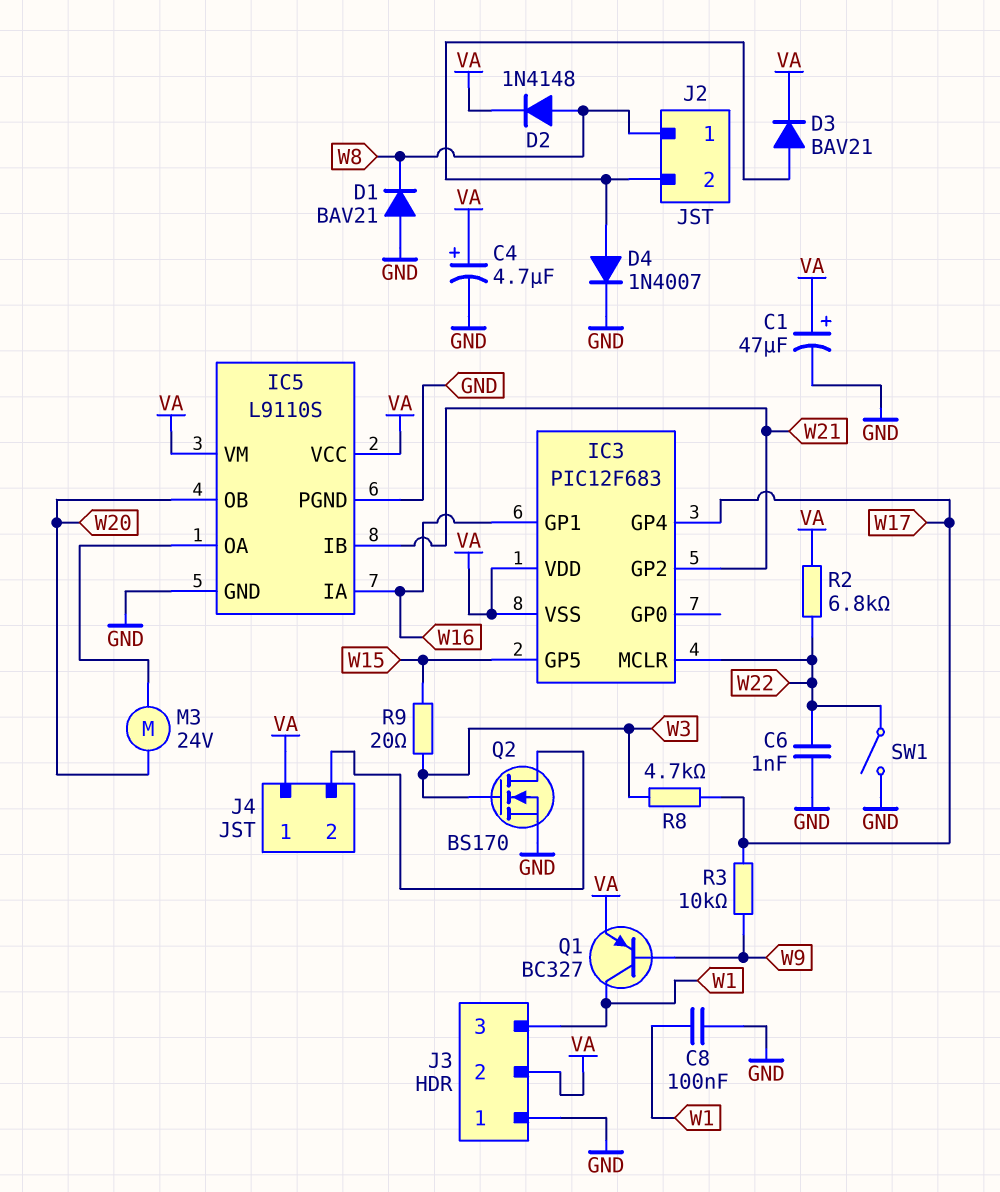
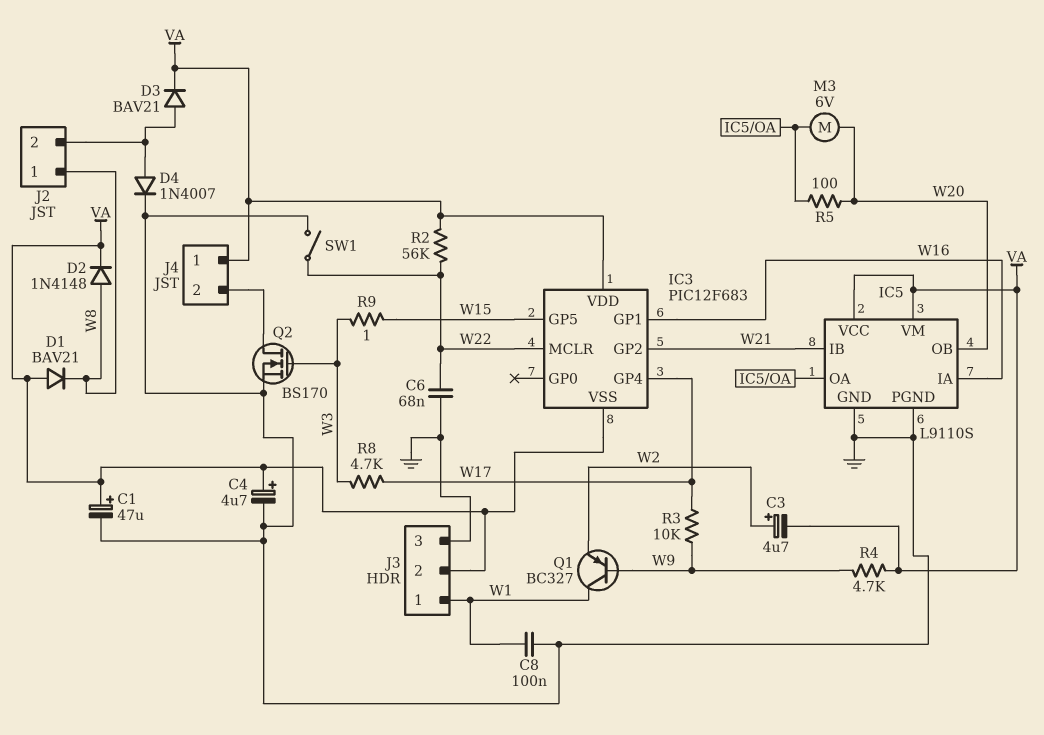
C3: none -> 4.7uF (plus W2, minus VA)
C6: 1nF (GND, W22) -> 68nF (GND, W22)
D1: diode BAV21 (A GND, K W8) -> diode BAV21 (A VA, K W8)
J3 pin 1: GND -> W1
J3 pin 3: W1 -> GND
M3: motor 24V (IC5/OA, W20) -> motor 6V (IC5/OA, W20)
Q1: PNP BC327 (B W9, C W1, E VA) -> PNP BC327 (B W9, C W1, E W2)
R2: 6.8k (VA, W22) -> 56k (VA, W22)
R4: none -> 4.7k (VA, W9)
R5: none -> 100 (IC5/OA, W20)
R9: 20 (W3, W15) -> 1 (W3, W15)

